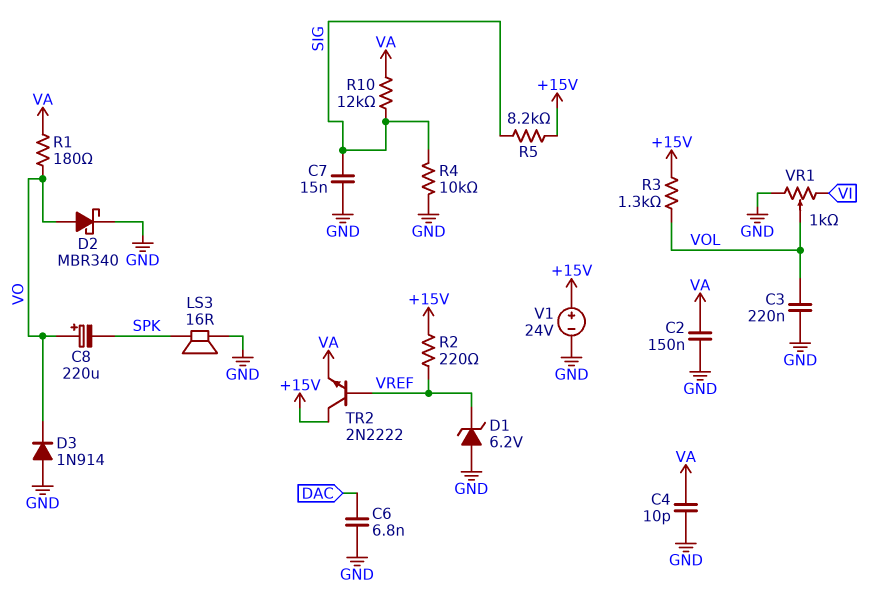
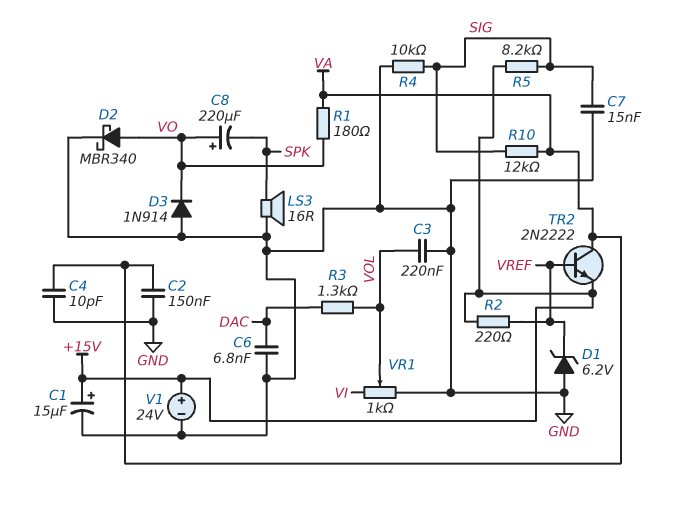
C1: none -> 15uF (plus +15V, minus GND)
R3: 1.3k (+15V, VOL) -> 1.3k (DAC, VOL)
TR2: NPN 2N2222 (B VREF, C +15V, E VA) -> NPN 2N2222 (B VREF, C VA, E +15V)

